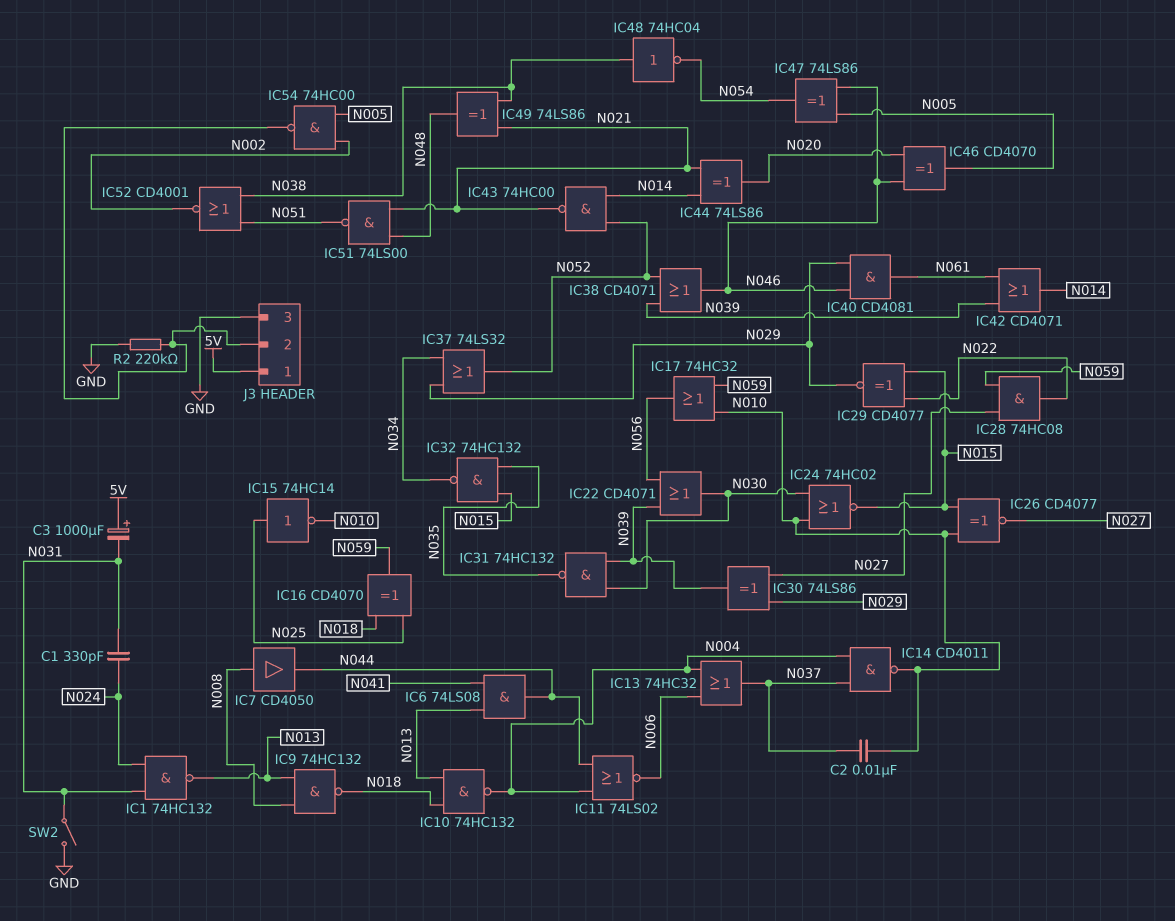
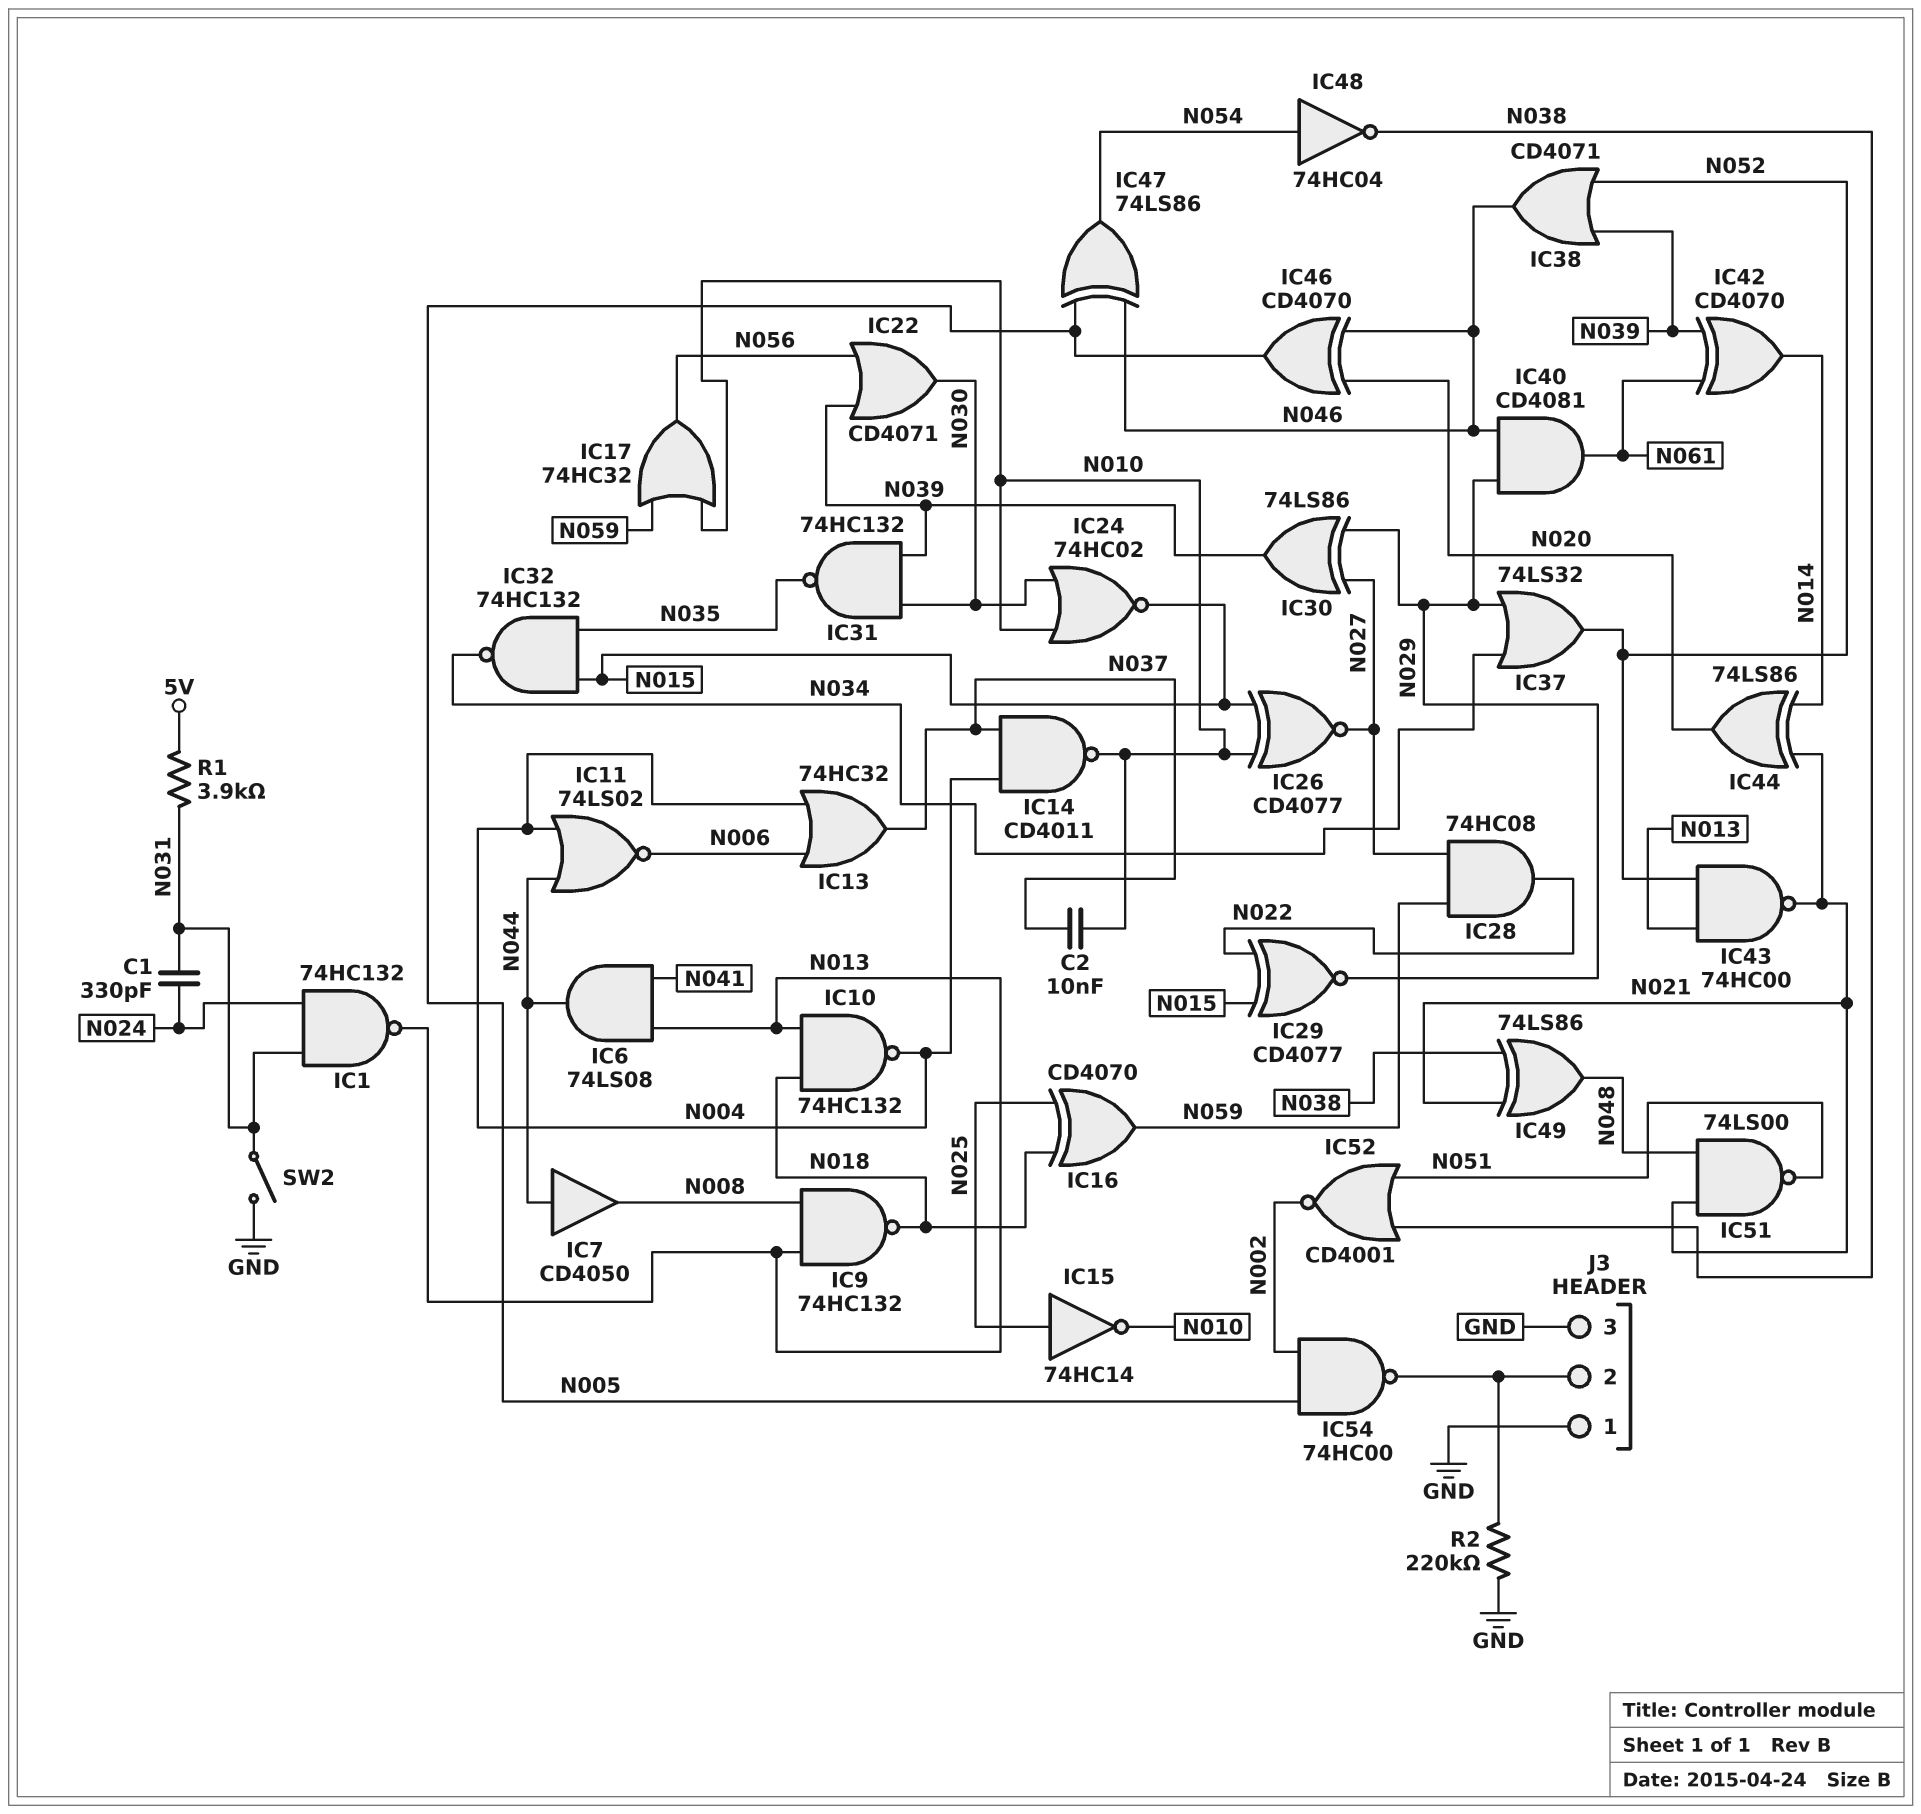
C3: 1000uF (plus 5V, minus N031) -> none
IC7: buffer CD4050 (in N008, out N044) -> buffer CD4050 (in N044, out N008)
IC42: OR CD4071 (in N039, in N061, out N014) -> XOR CD4070 (in N039, in N061, out N014)
IC43: NAND 74HC00 (in N014, in N052, out N021) -> NAND 74HC00 (in N013, in N052, out N021)
IC48: NOT 74HC04 (in N038, out N054) -> NOT 74HC04 (in N054, out N038)
J3 pin 1: 5V -> GND
R1: none -> 3.9k (5V, N031)

